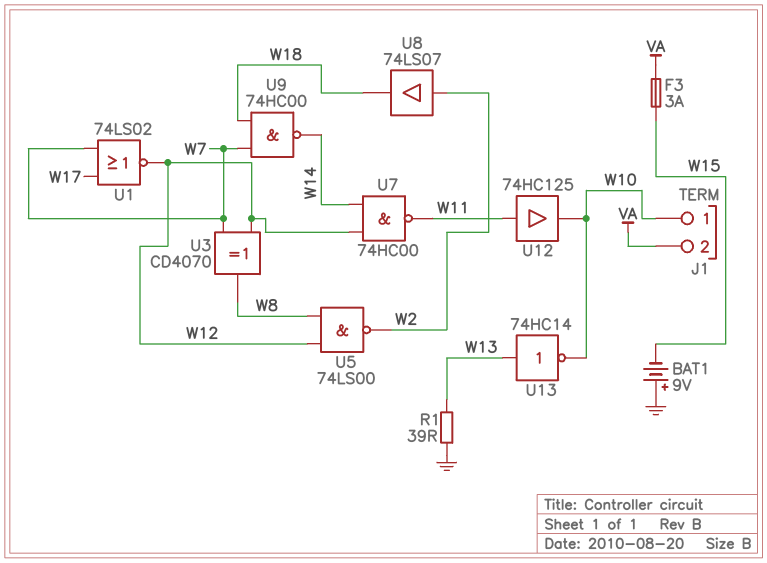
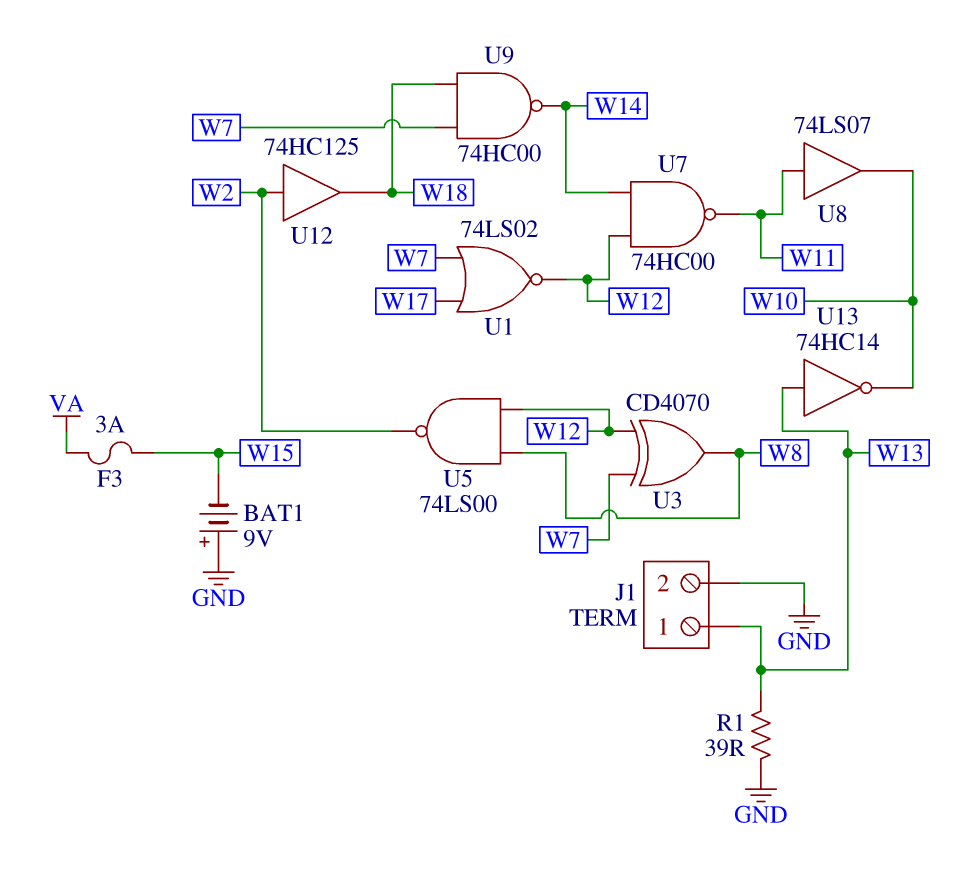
J1 pin 1: W10 -> W13
J1 pin 2: VA -> GND
U8: buffer 74LS07 (in W2, out W18) -> buffer 74LS07 (in W11, out W10)
U12: buffer 74HC125 (in W11, out W10) -> buffer 74HC125 (in W2, out W18)

